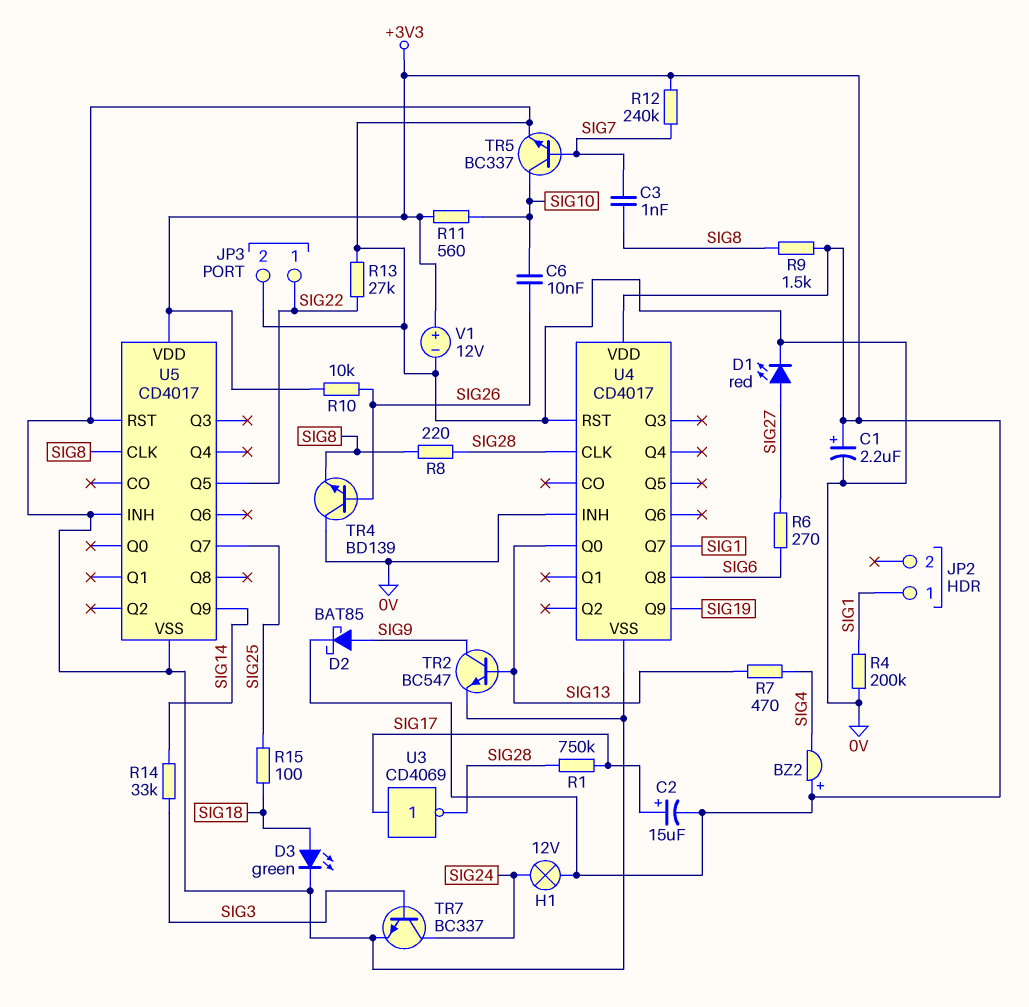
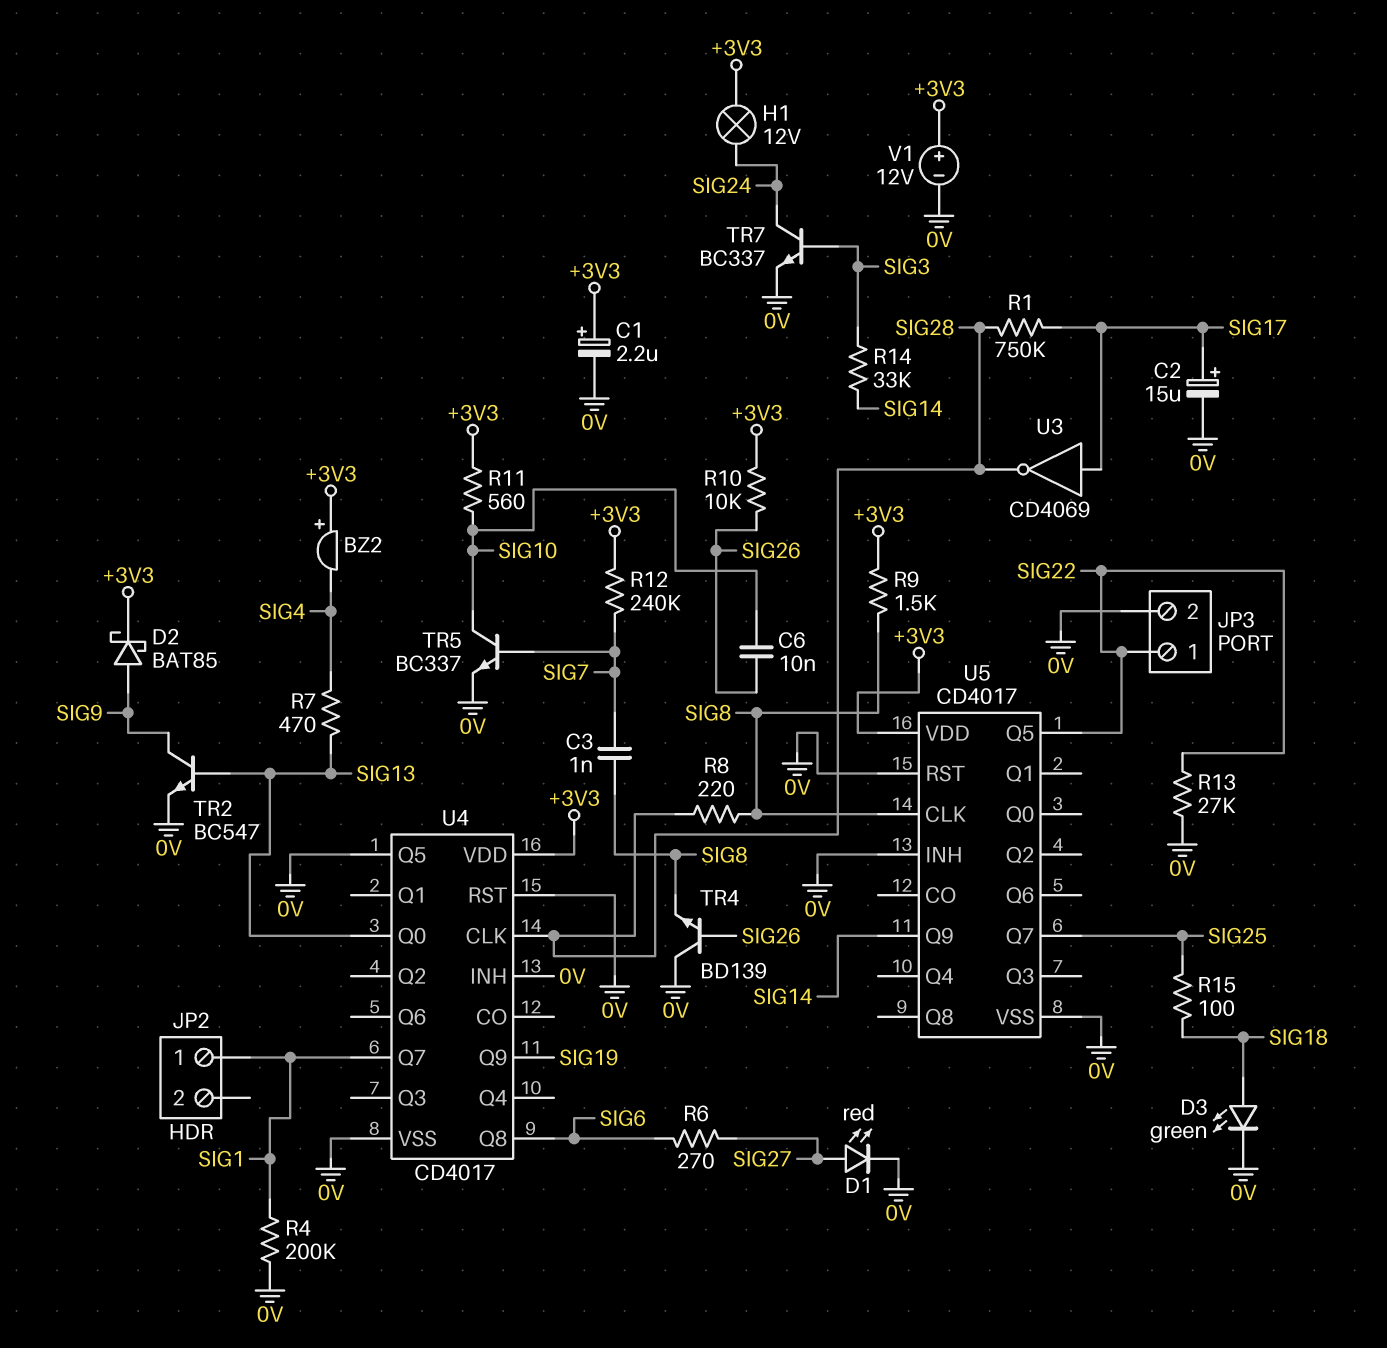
C2: 15uF (plus SIG17, minus +3V3) -> 15uF (plus SIG17, minus 0V)
U4 pin Q5: none -> 0V

